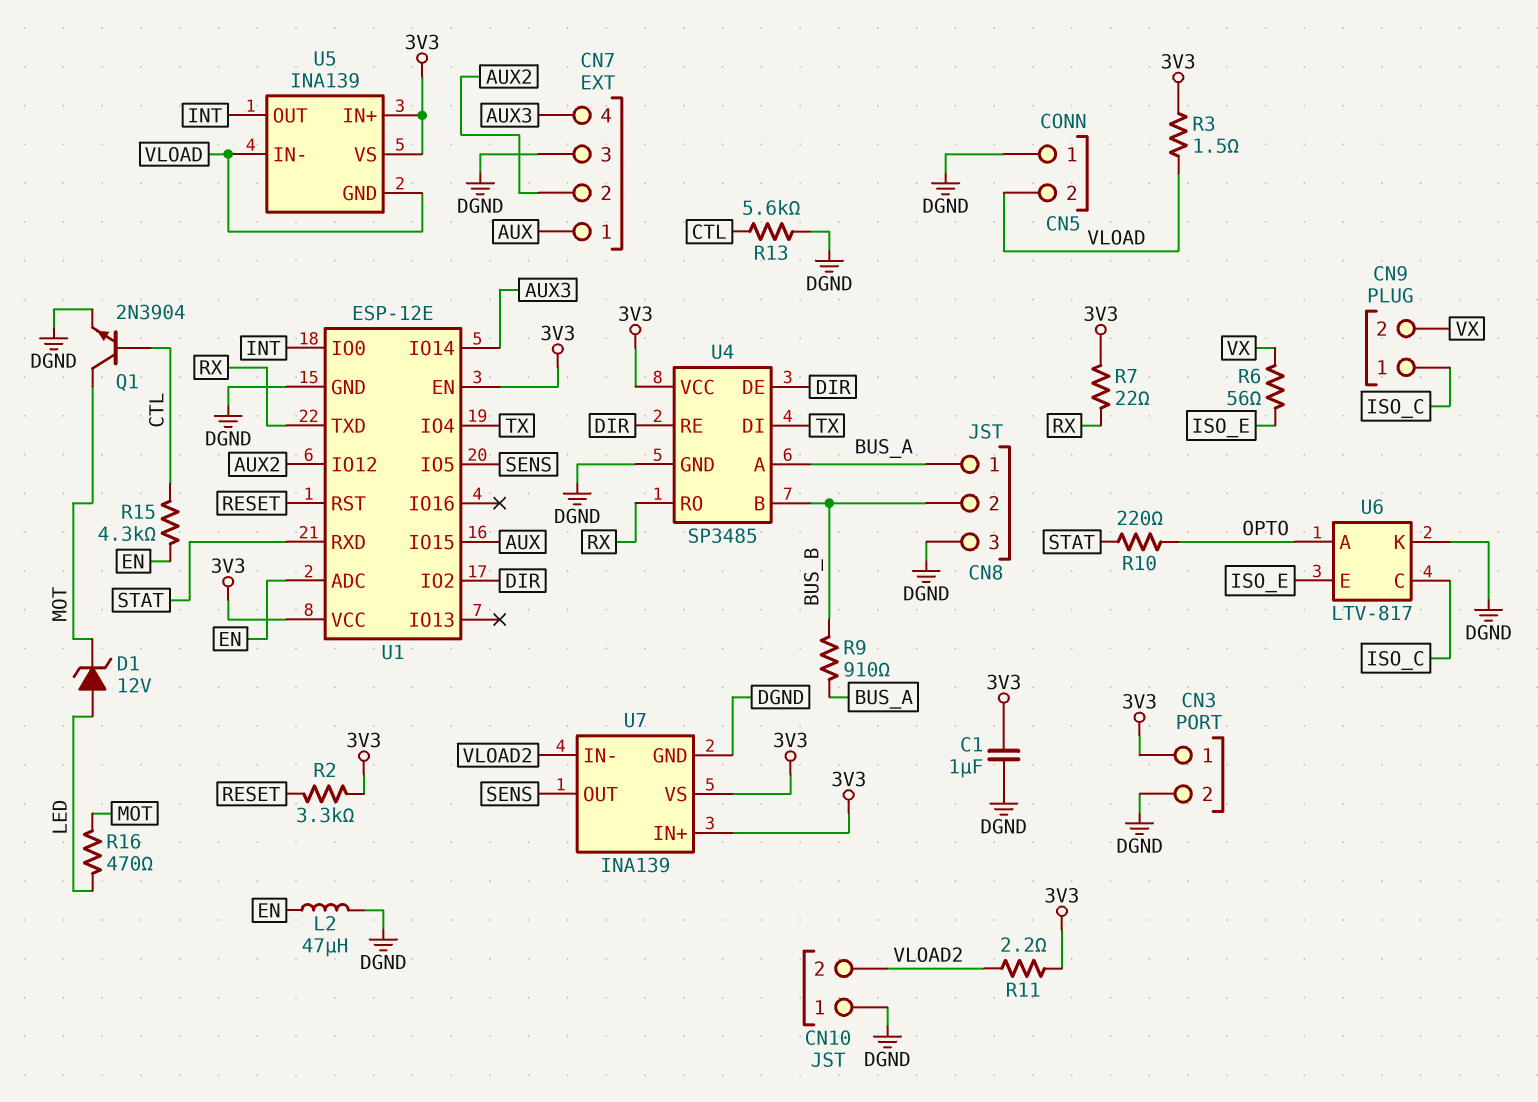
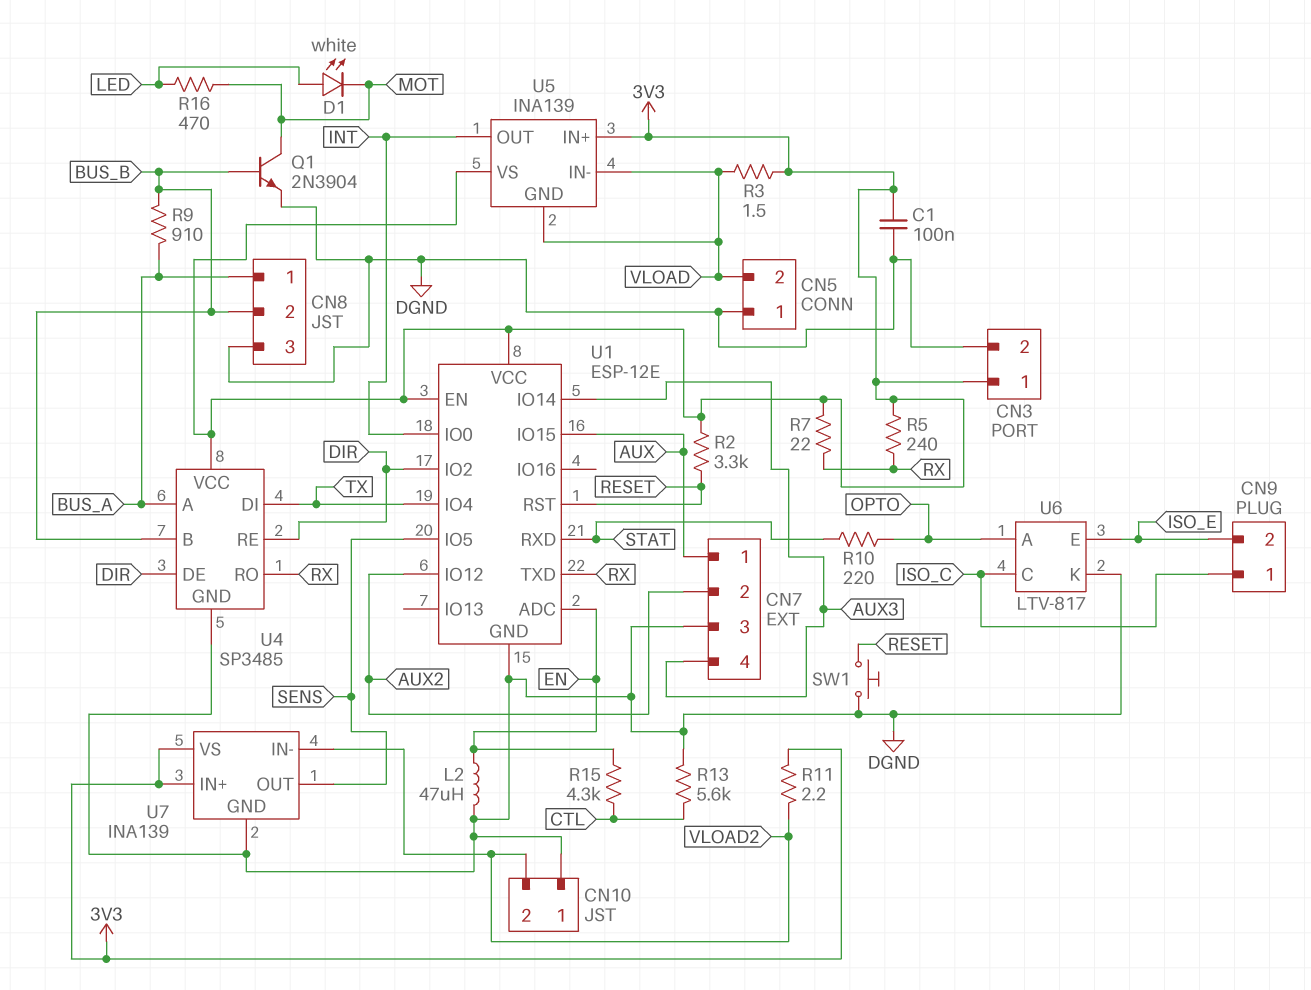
C1: 1uF (3V3, DGND) -> 100nF (3V3, DGND)
CN9 pin 2: VX -> ISO_E
D1: zener 12V (A LED, K MOT) -> LED white (A LED, K MOT)
Q1: NPN 2N3904 (B CTL, C MOT, E DGND) -> NPN 2N3904 (B BUS_B, C MOT, E DGND)
R5: none -> 240 (3V3, RX)
R6: 56 (ISO_E, VX) -> none
SW1: none -> button (DGND, RESET)

